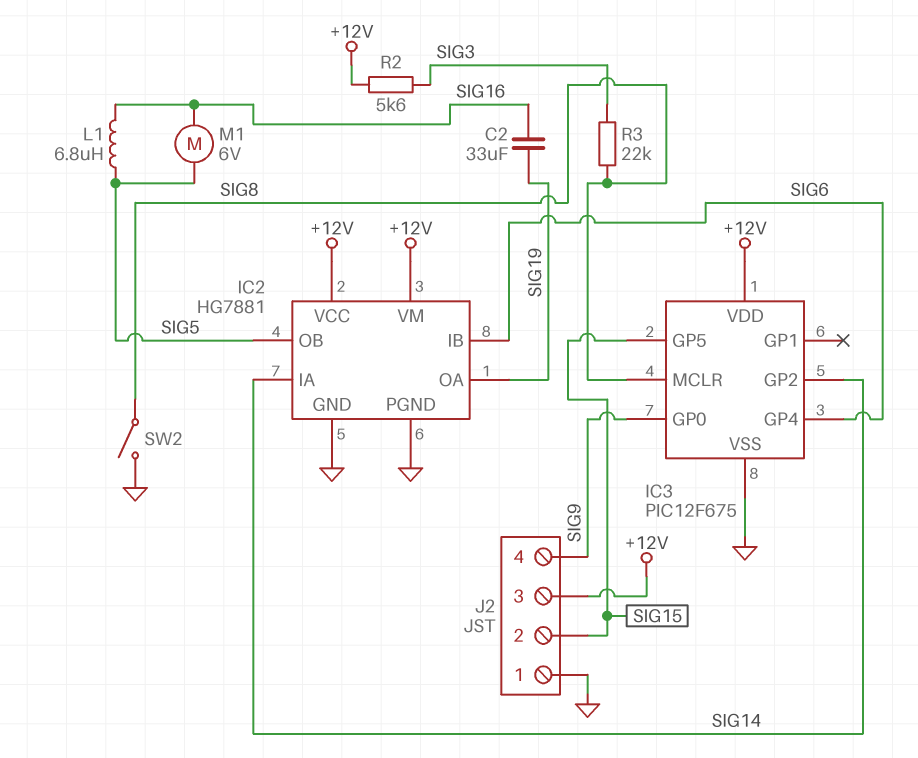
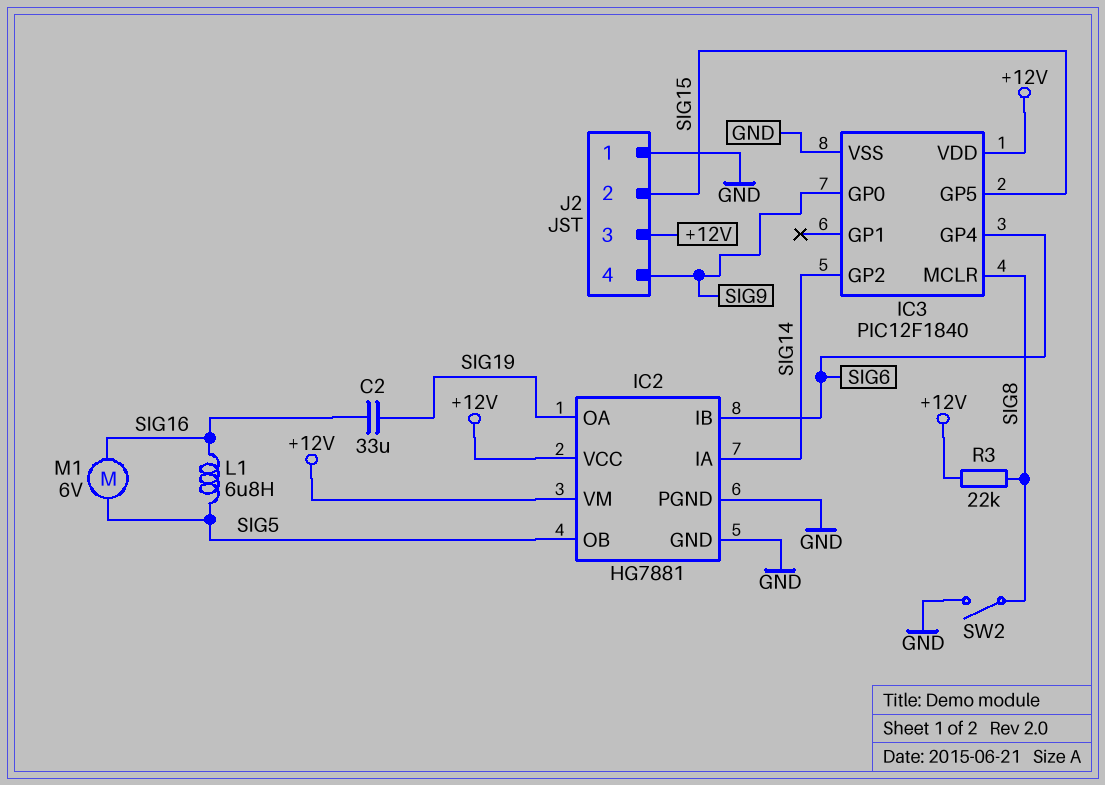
IC3: PIC12F675 -> PIC12F1840
R2: 5.6k (+12V, SIG3) -> none
R3: 22k (SIG3, SIG8) -> 22k (+12V, SIG8)

